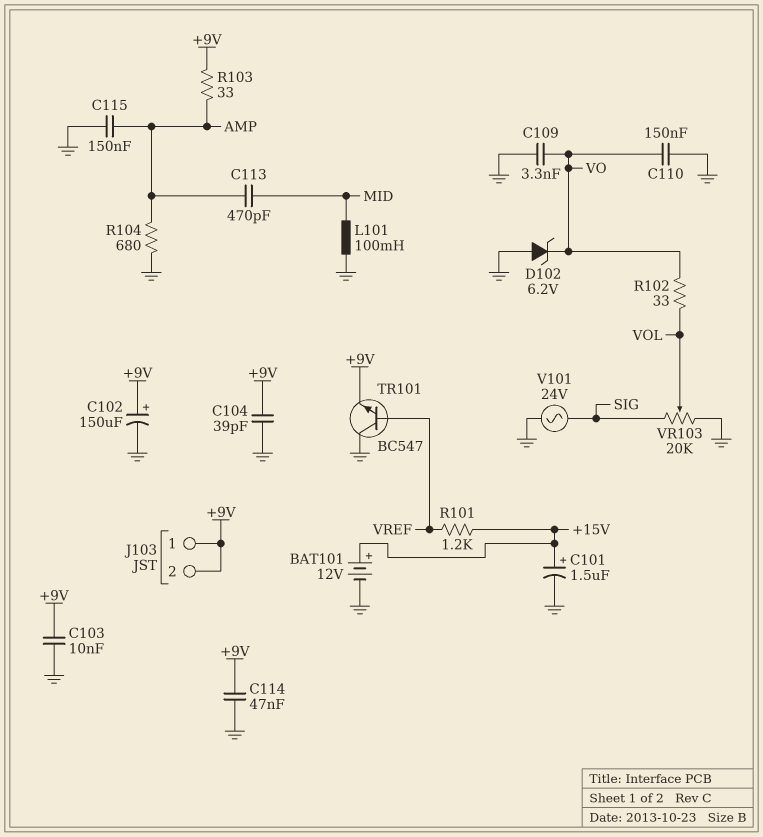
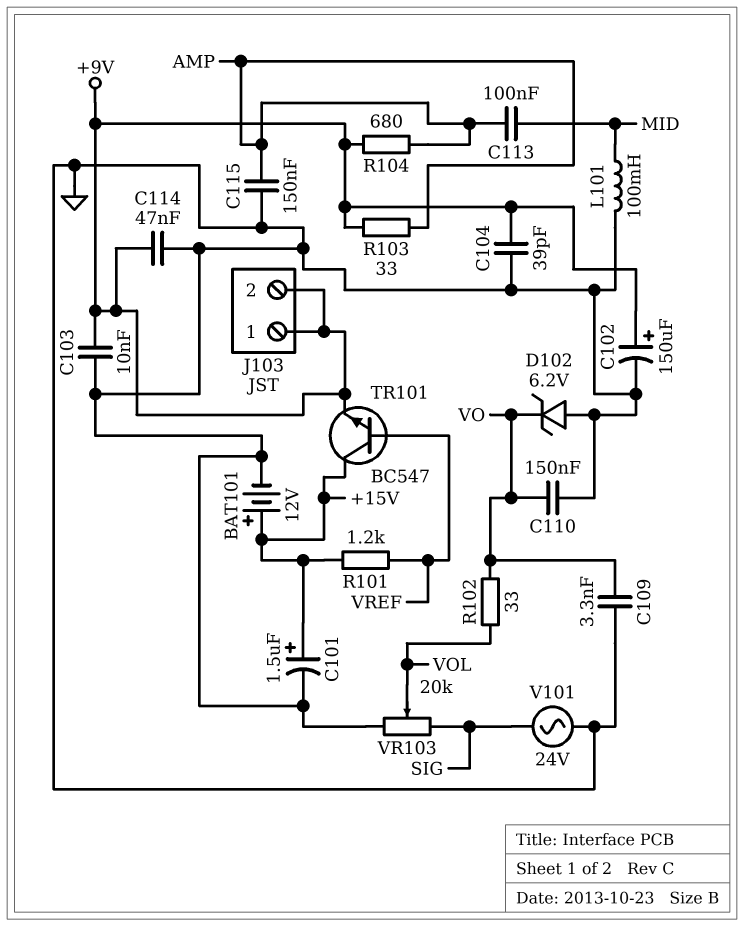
C113: 470pF (AMP, MID) -> 100nF (AMP, MID)
R104: 680 (AMP, GND) -> 680 (+9V, AMP)
TR101: NPN BC547 (B VREF, C GND, E +9V) -> NPN BC547 (B VREF, C +15V, E +9V)

